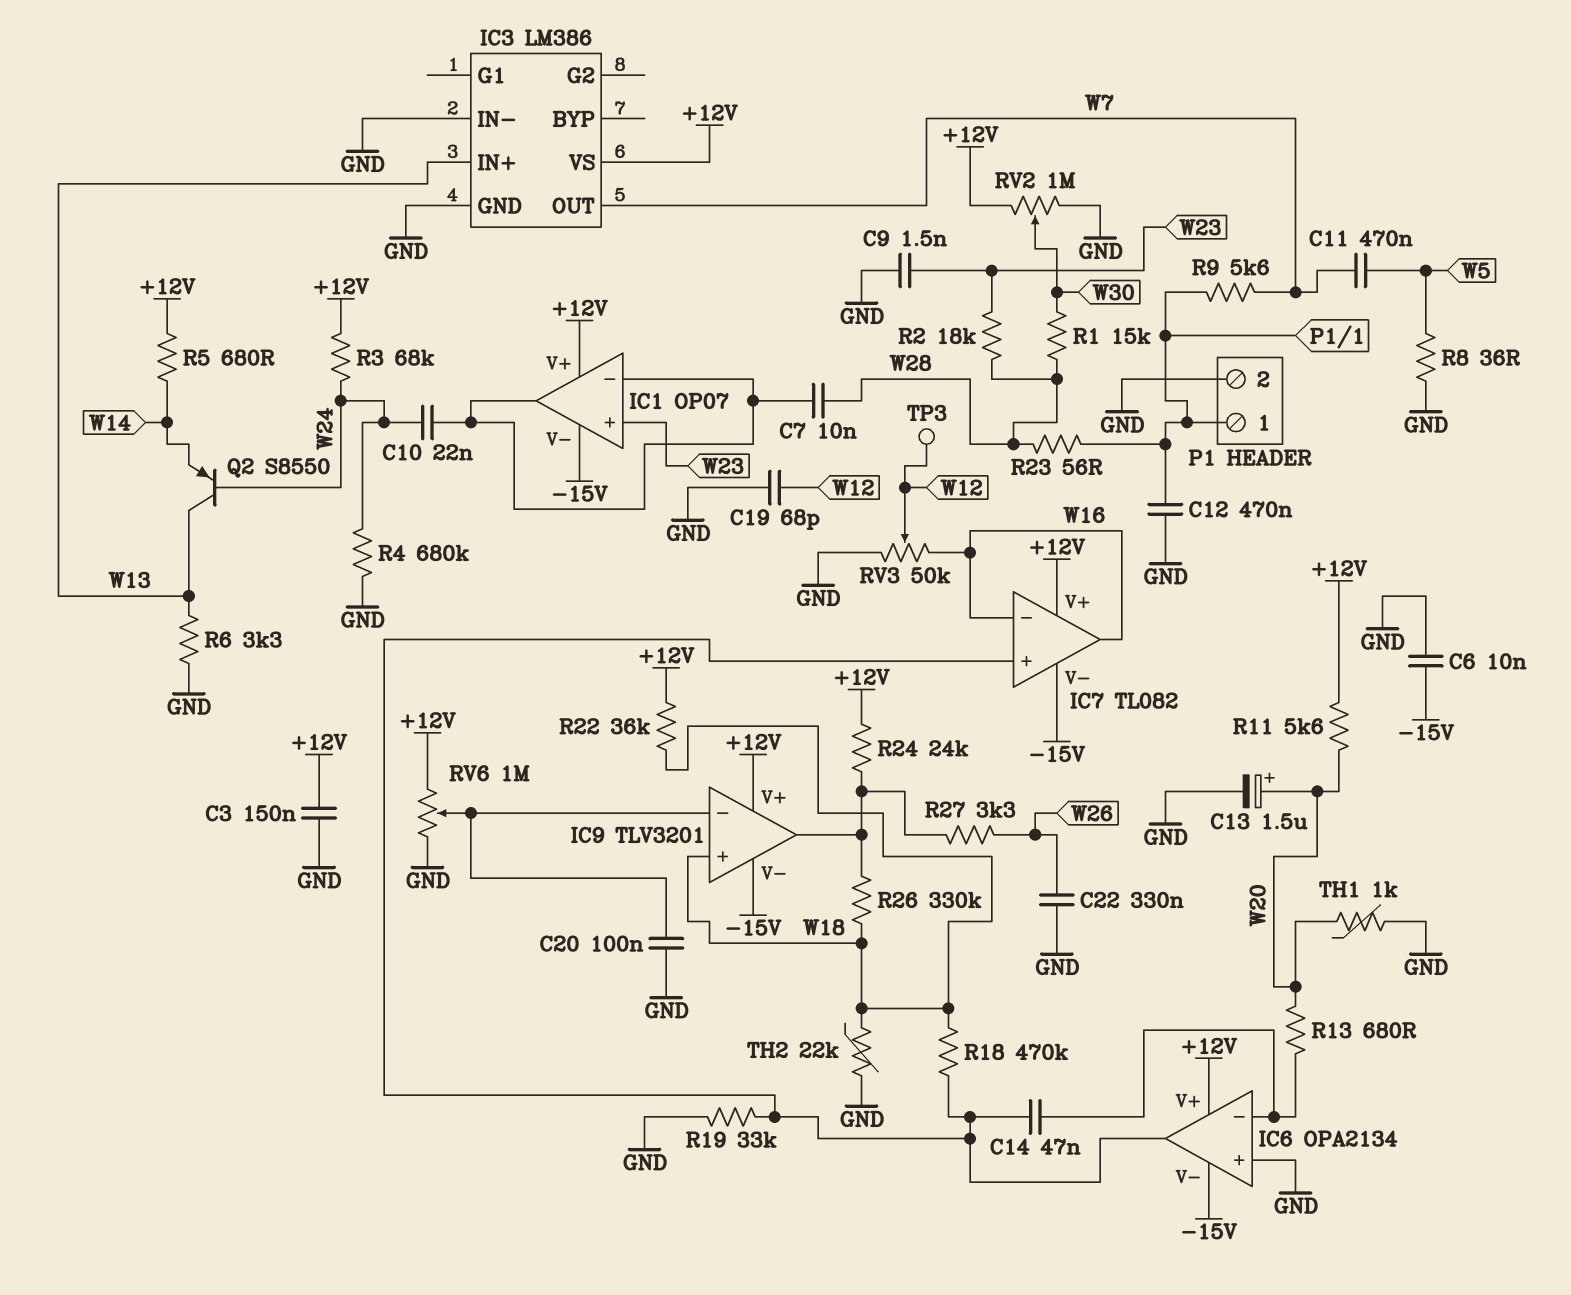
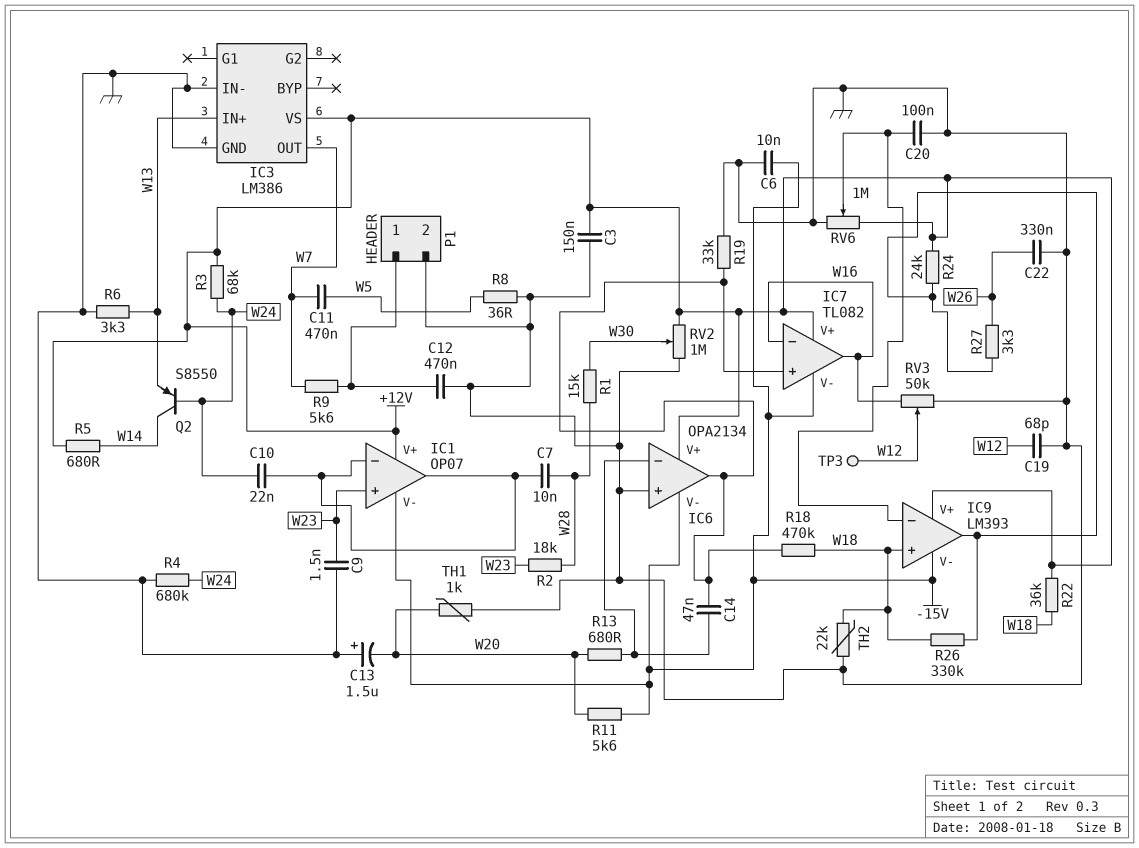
C13: 1.5uF (plus W20, minus GND) -> 1.5uF (plus GND, minus W20)
IC9: TLV3201 -> LM393
Q2: PNP S8550 (B W24, C W13, E W14) -> PNP S8550 (B W24, C W14, E W13)
R11: 5.6k (+12V, W20) -> 5.6k (-15V, W20)
R23: 56 (P1/1, W28) -> none

